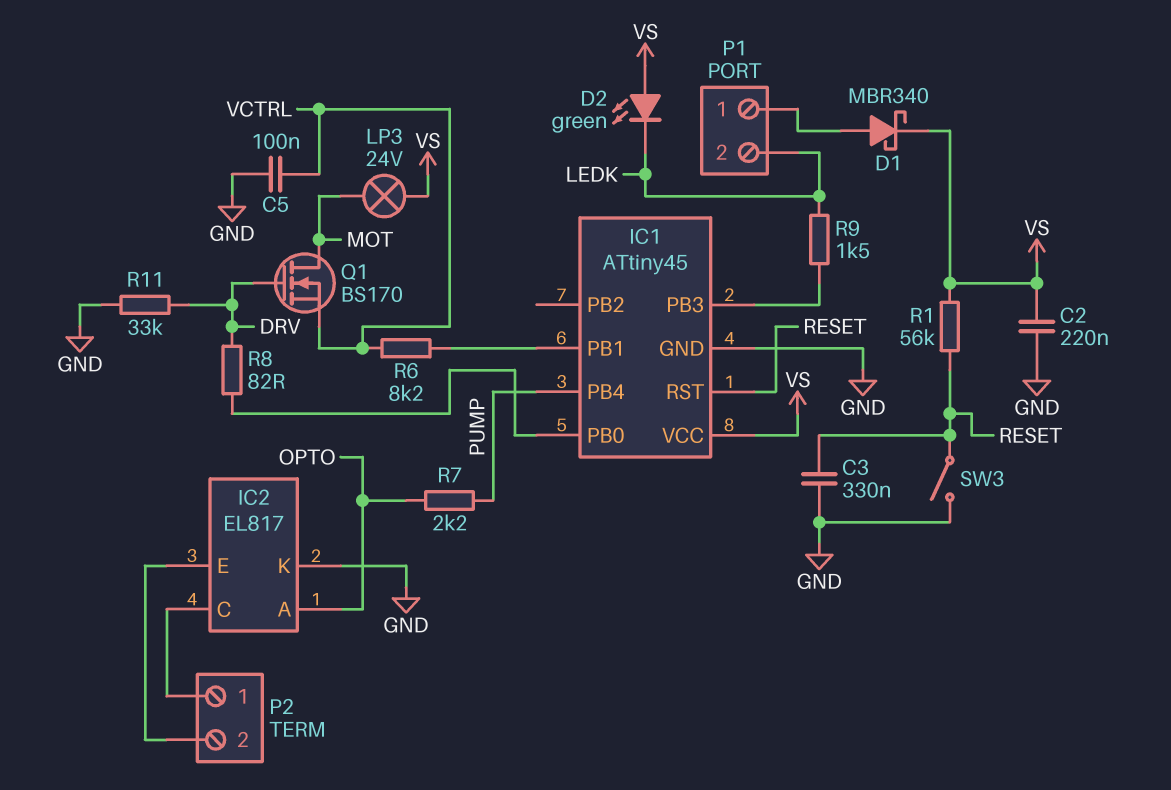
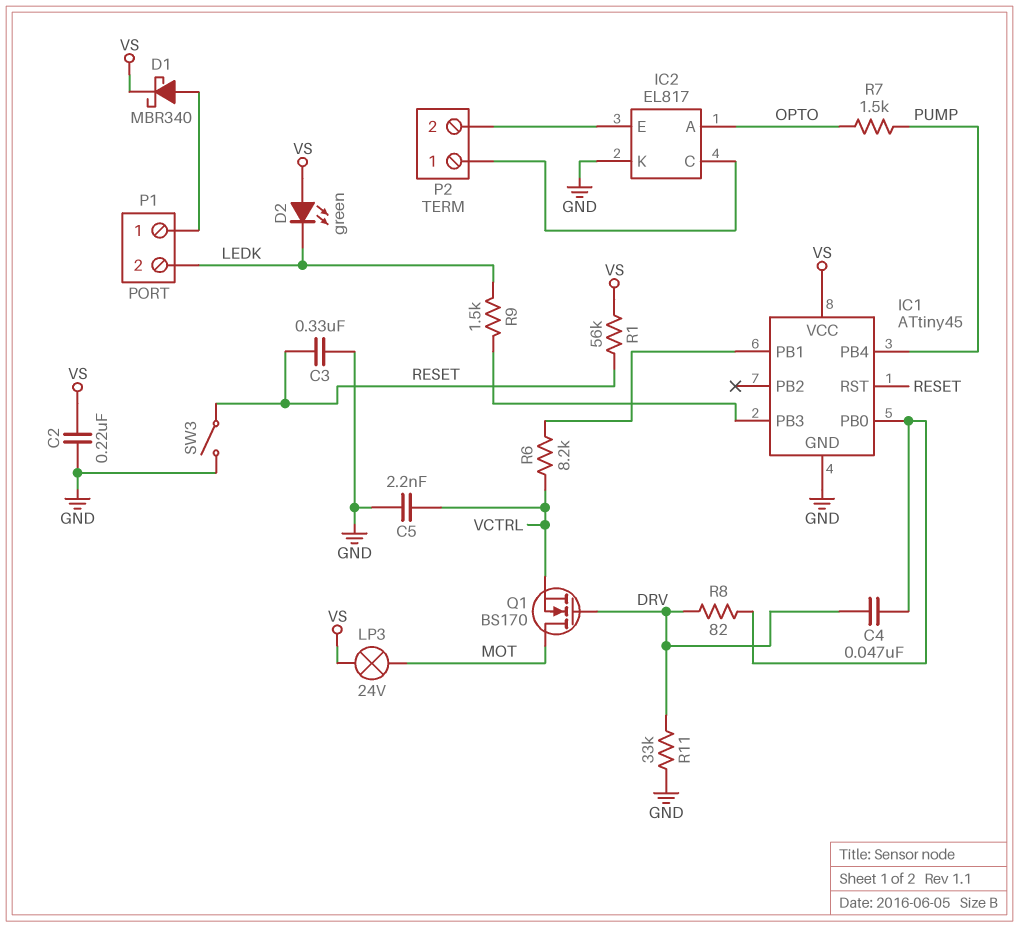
C4: none -> 47nF (DRV, IC1/PB0)
C5: 100nF (GND, VCTRL) -> 2.2nF (GND, VCTRL)
R7: 2.2k (OPTO, PUMP) -> 1.5k (OPTO, PUMP)

